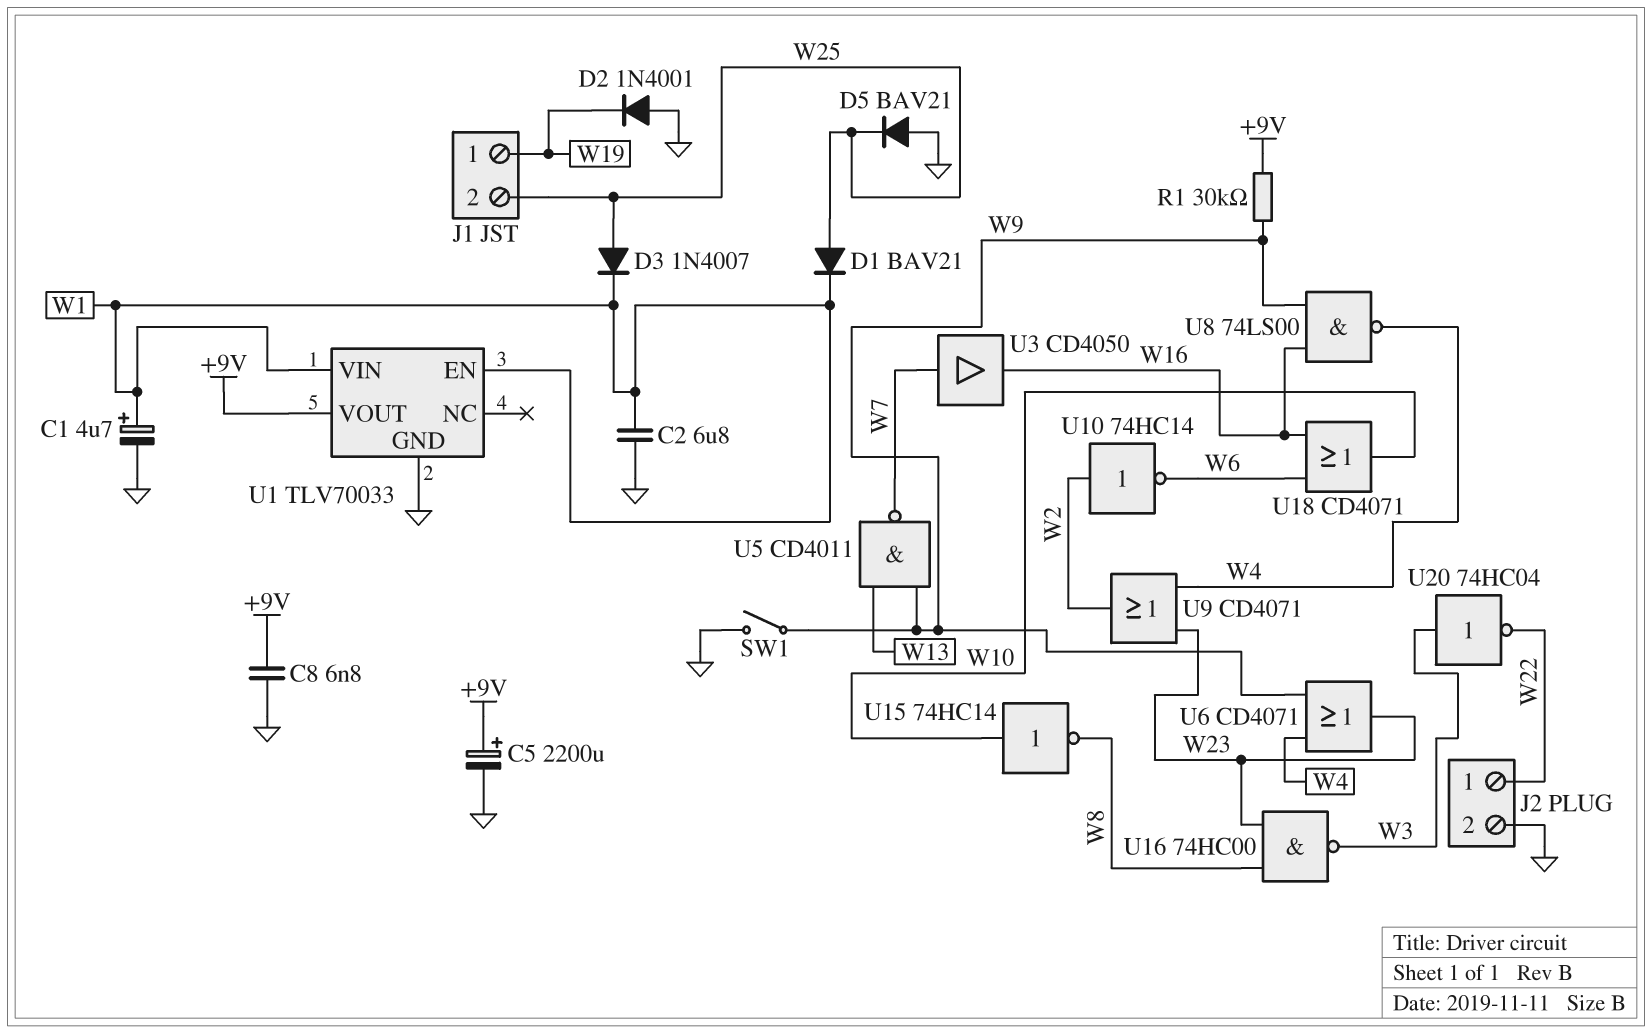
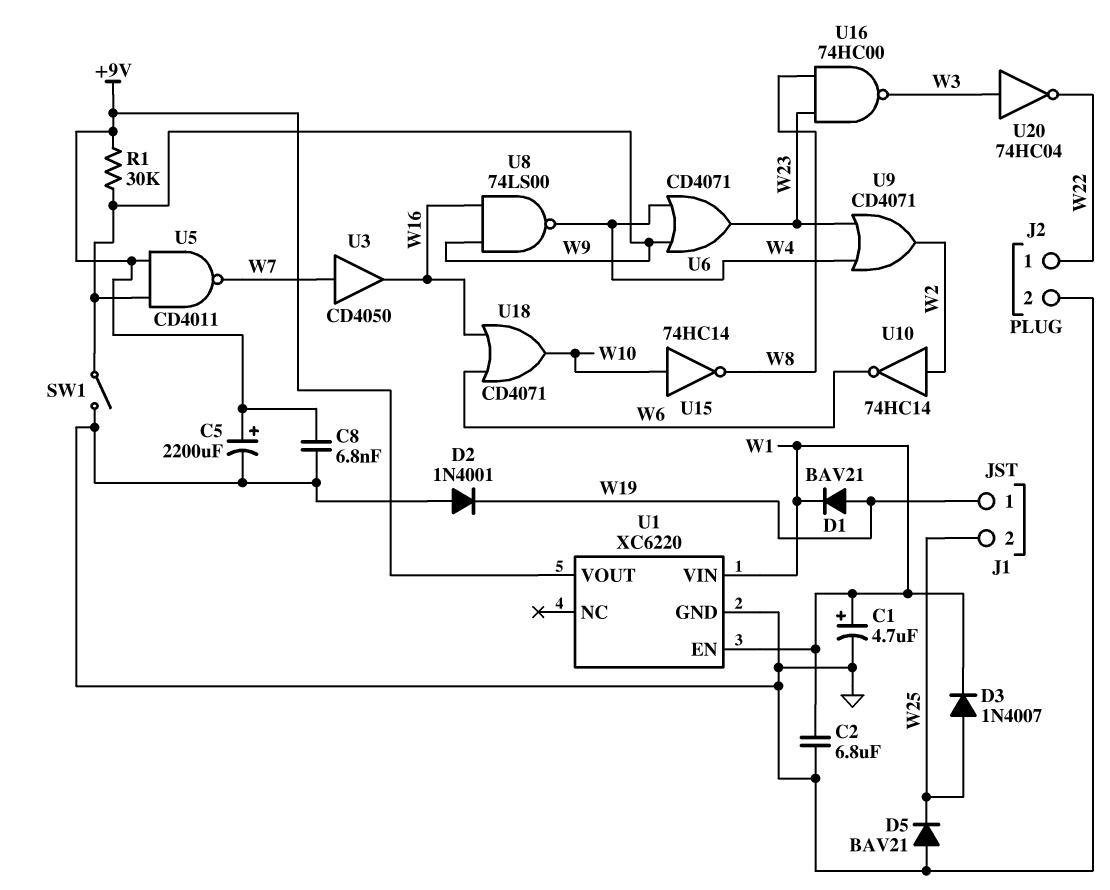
D1: diode BAV21 (A W25, K W1) -> diode BAV21 (A W19, K W1)
U1: TLV70033 -> XC6220
U5: NAND CD4011 (in W9, in W13, out W7) -> NAND CD4011 (in +9V, in W9, out W7)

